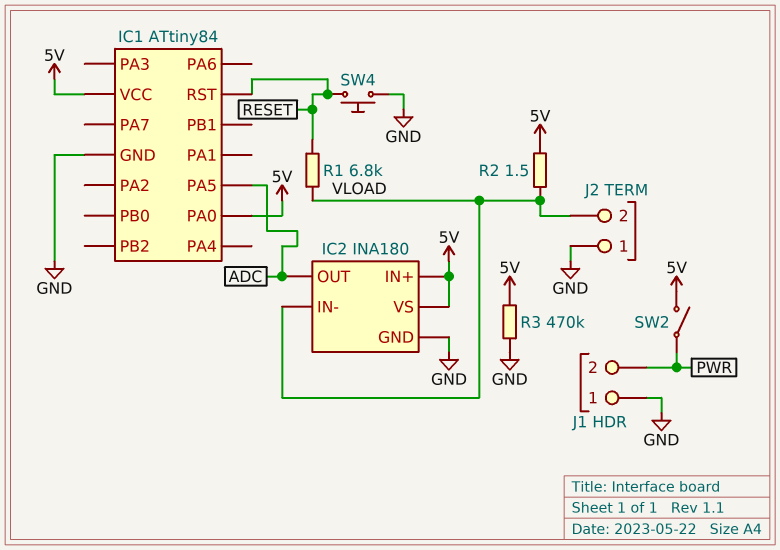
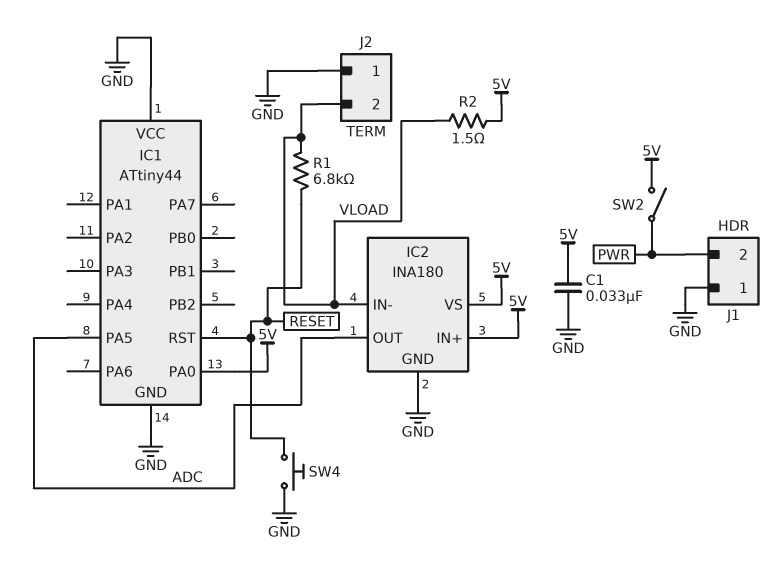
C1: none -> 33nF (5V, GND)
IC1: ATtiny84 -> ATtiny44
IC1 pin VCC: 5V -> GND
R3: 470k (5V, GND) -> none

